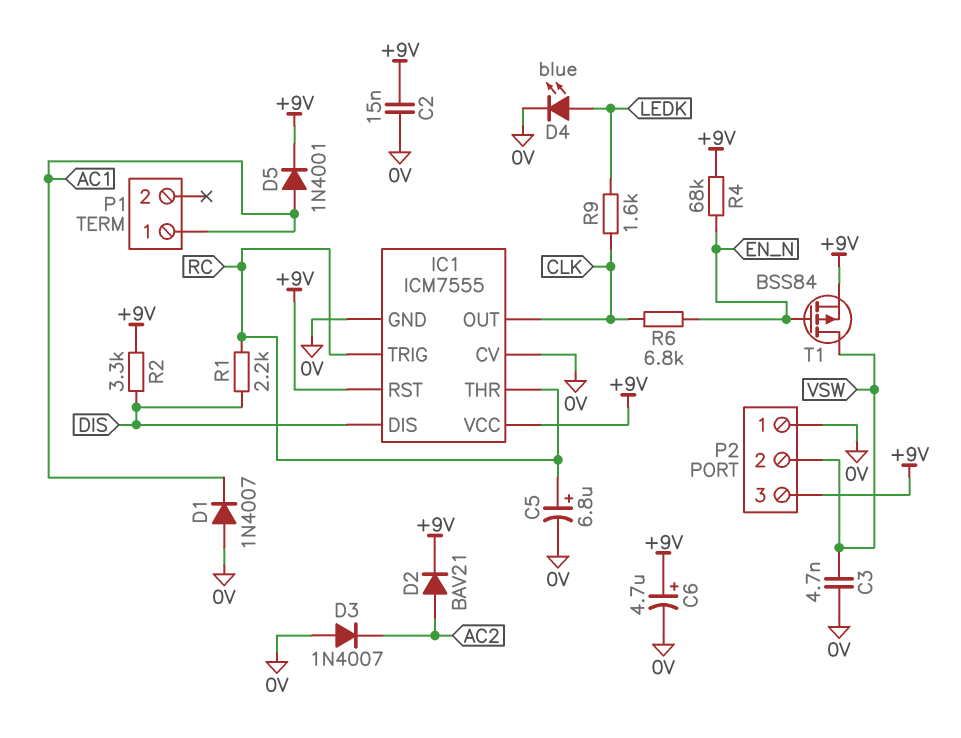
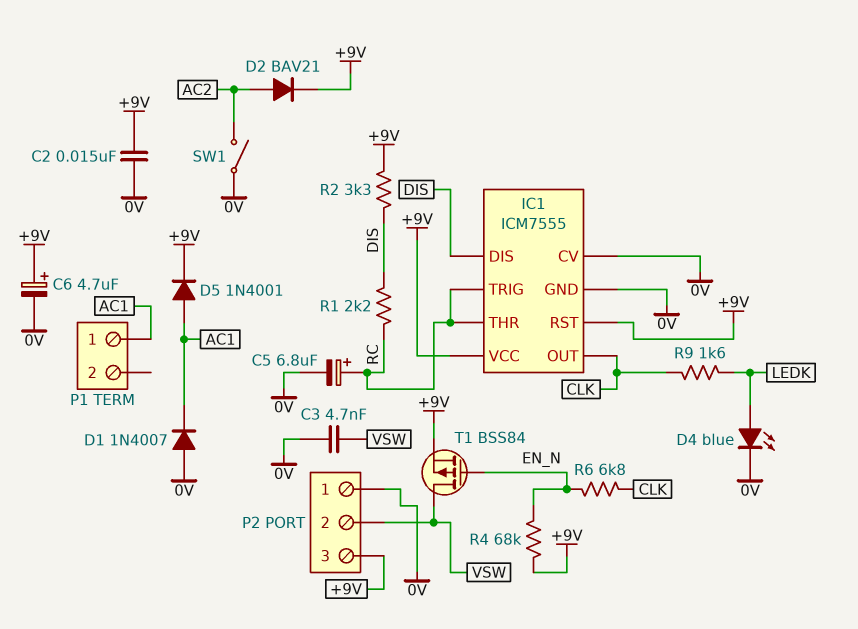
D3: diode 1N4007 (A 0V, K AC2) -> none
SW1: none -> switch (0V, AC2)

